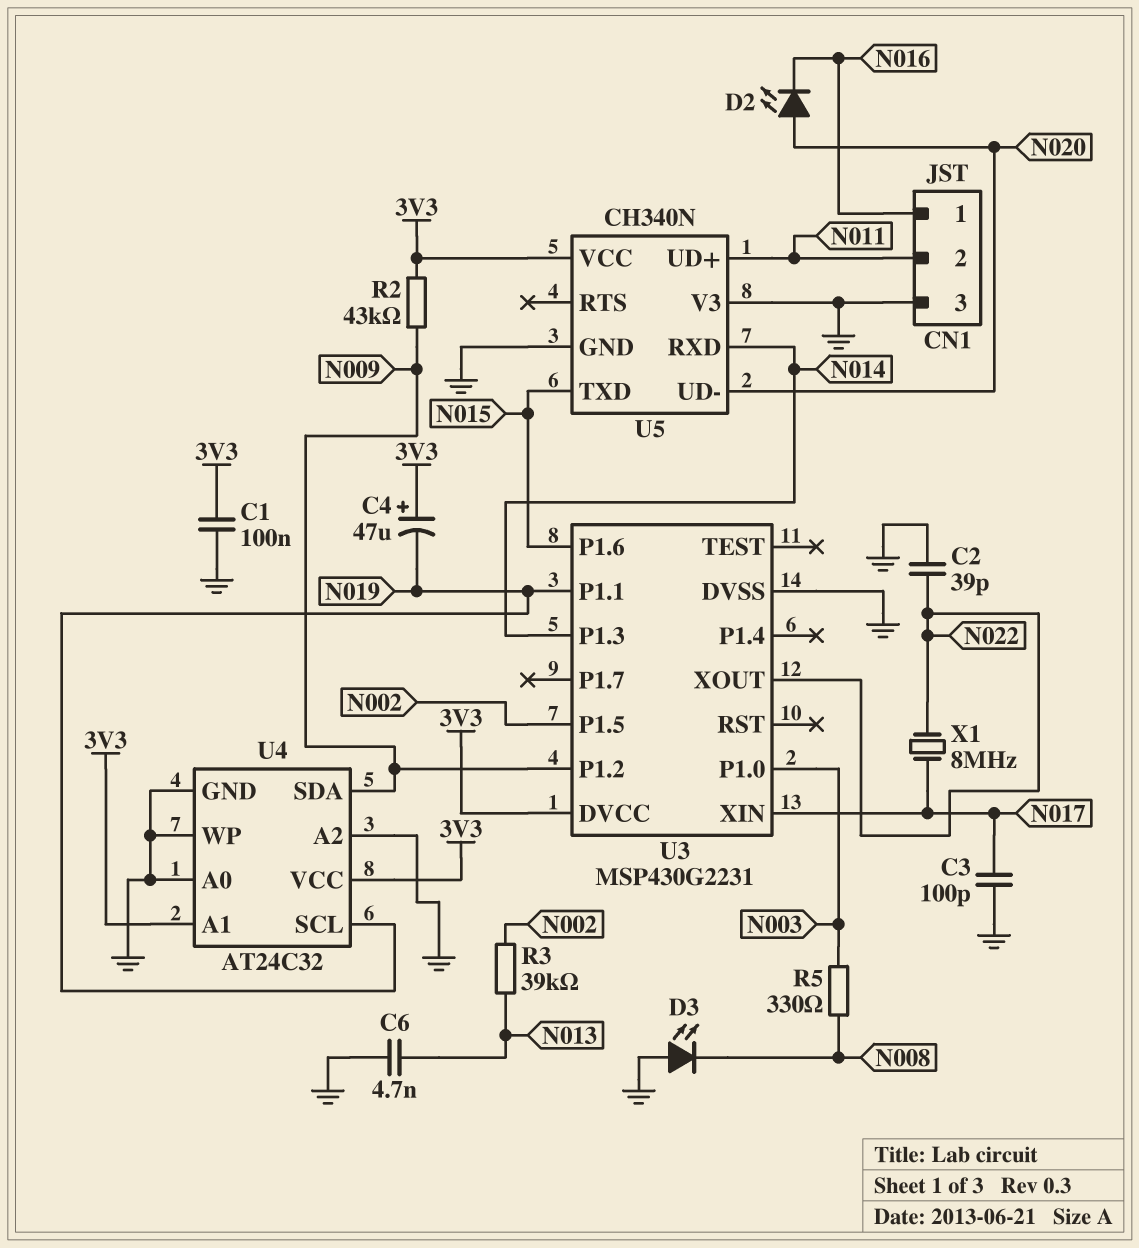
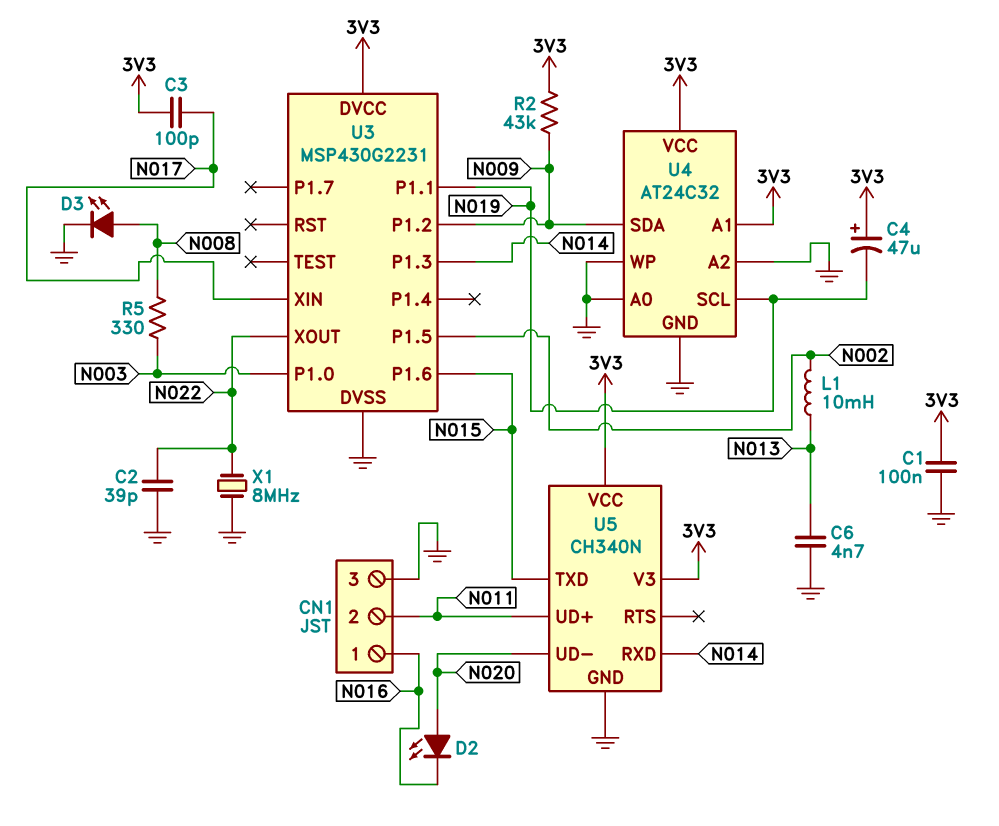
C3: 100pF (GND, N017) -> 100pF (3V3, N017)
D3: LED (A GND, K N008) -> LED (A N008, K GND)
L1: none -> 10mH (N002, N013)
R3: 39k (N002, N013) -> none
U5 pin V3: GND -> 3V3
X1: 8MHz (N017, N022) -> 8MHz (GND, N022)

